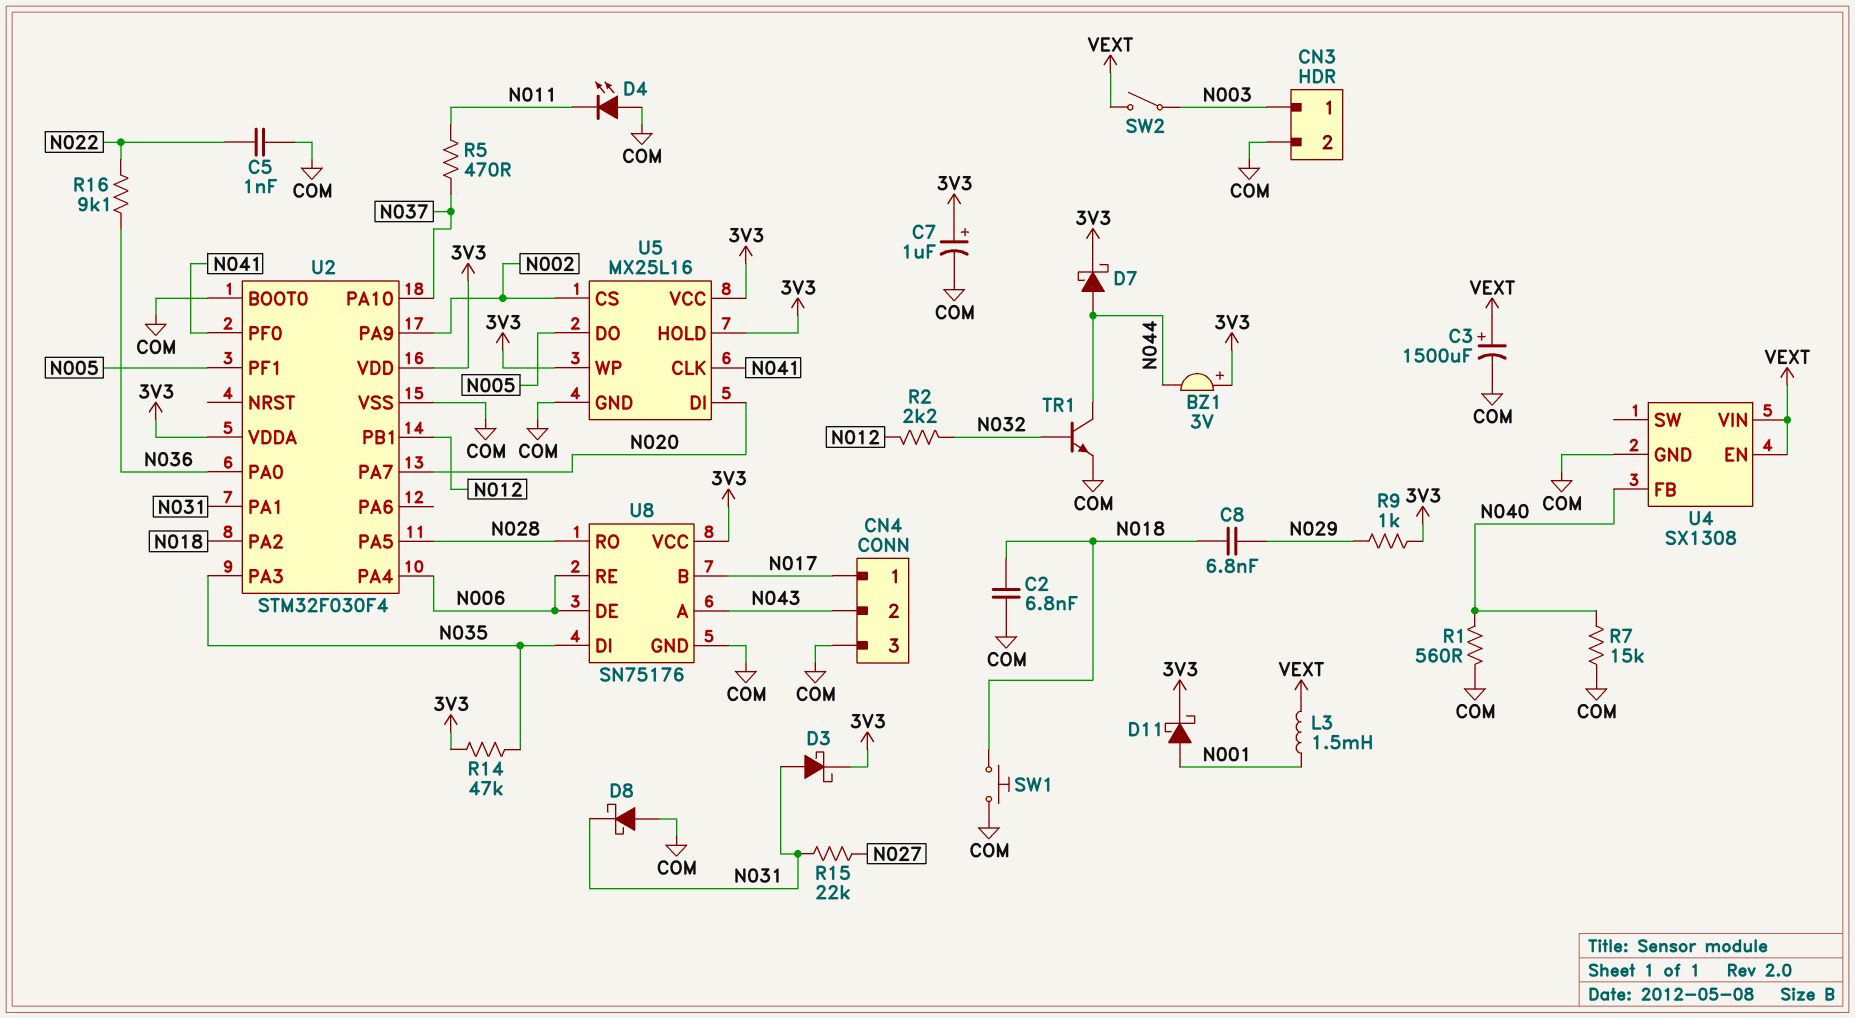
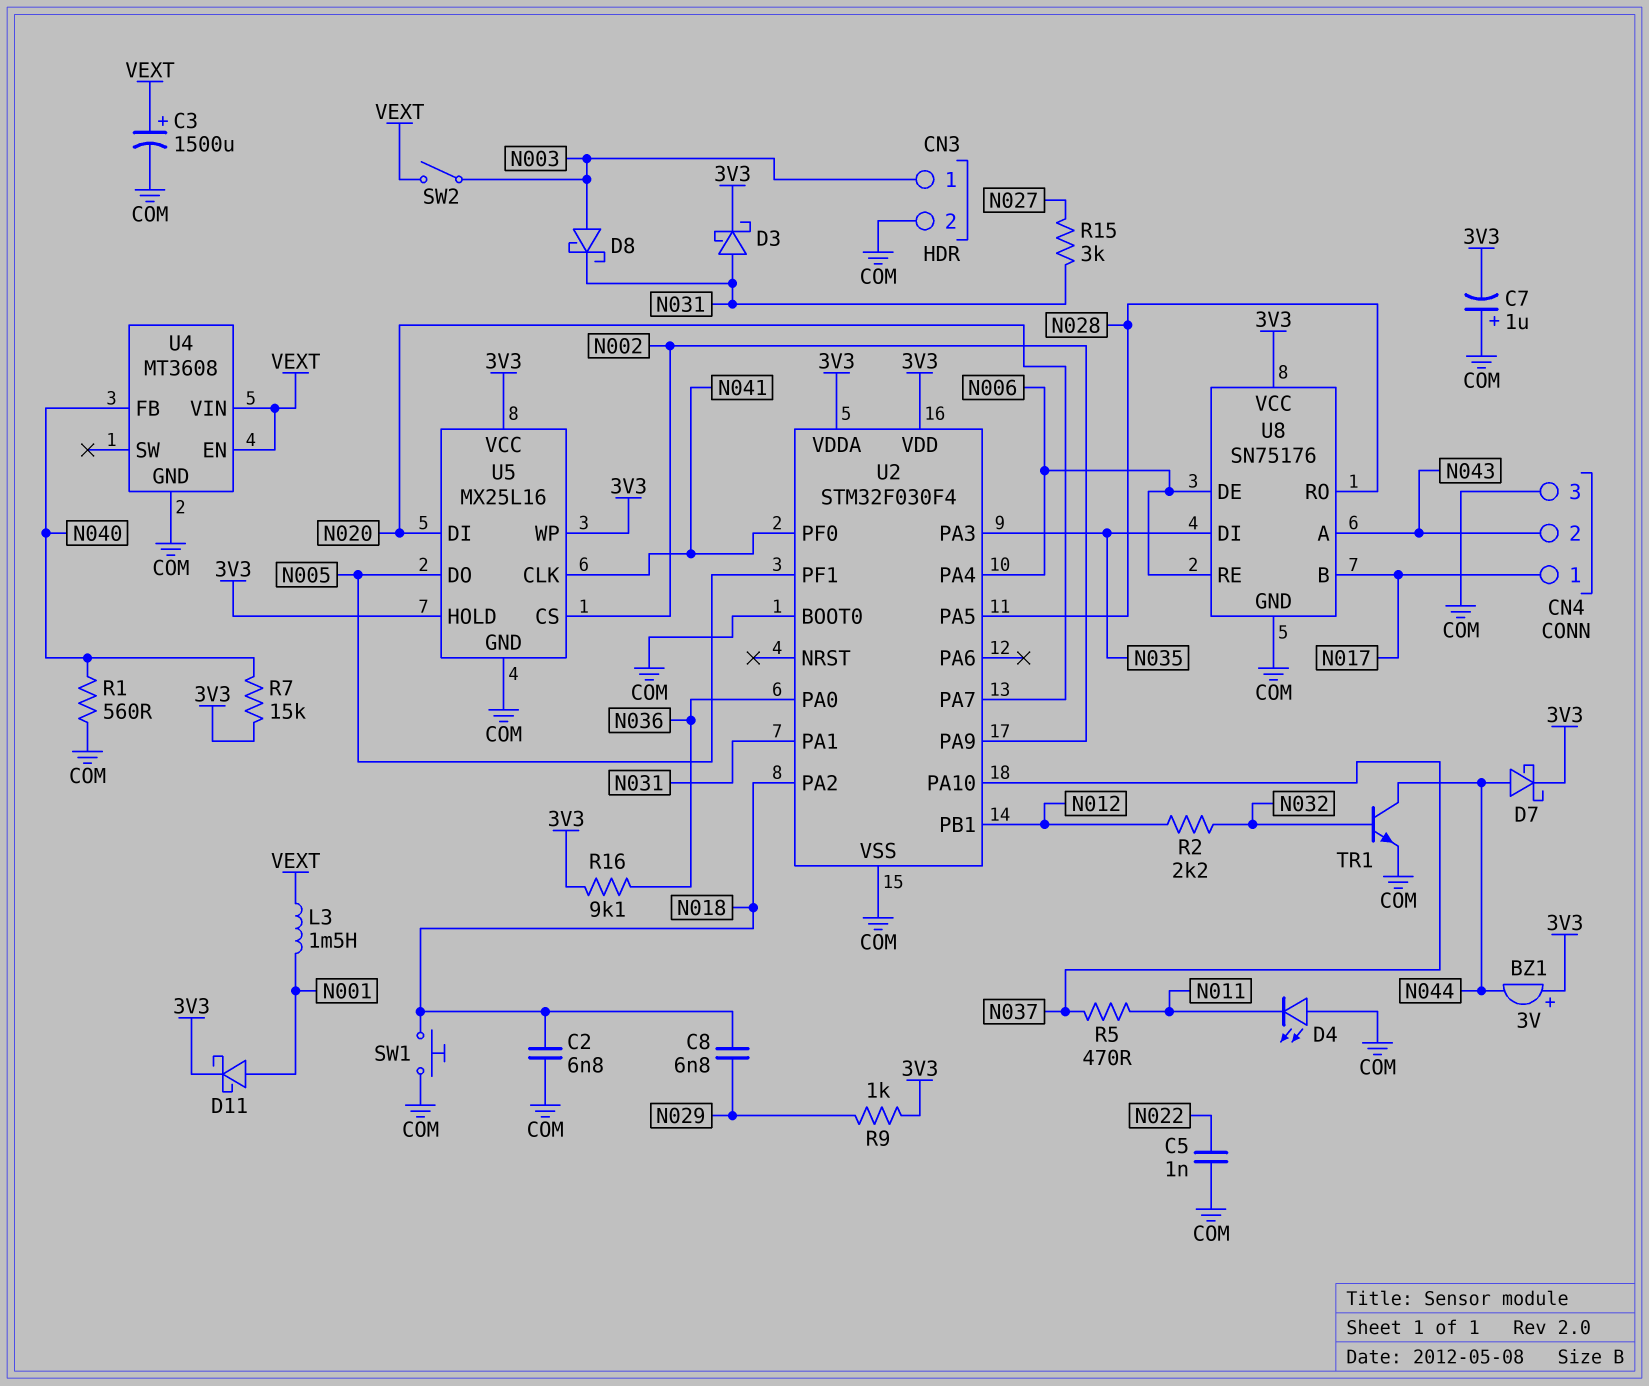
C7: 1uF (plus 3V3, minus COM) -> 1uF (plus COM, minus 3V3)
D8: schottky (A COM, K N031) -> schottky (A N003, K N031)
R7: 15k (COM, N040) -> 15k (3V3, N040)
R14: 47k (3V3, N035) -> none
R15: 22k (N027, N031) -> 3k (N027, N031)
R16: 9.1k (N022, N036) -> 9.1k (3V3, N036)
U4: SX1308 -> MT3608

